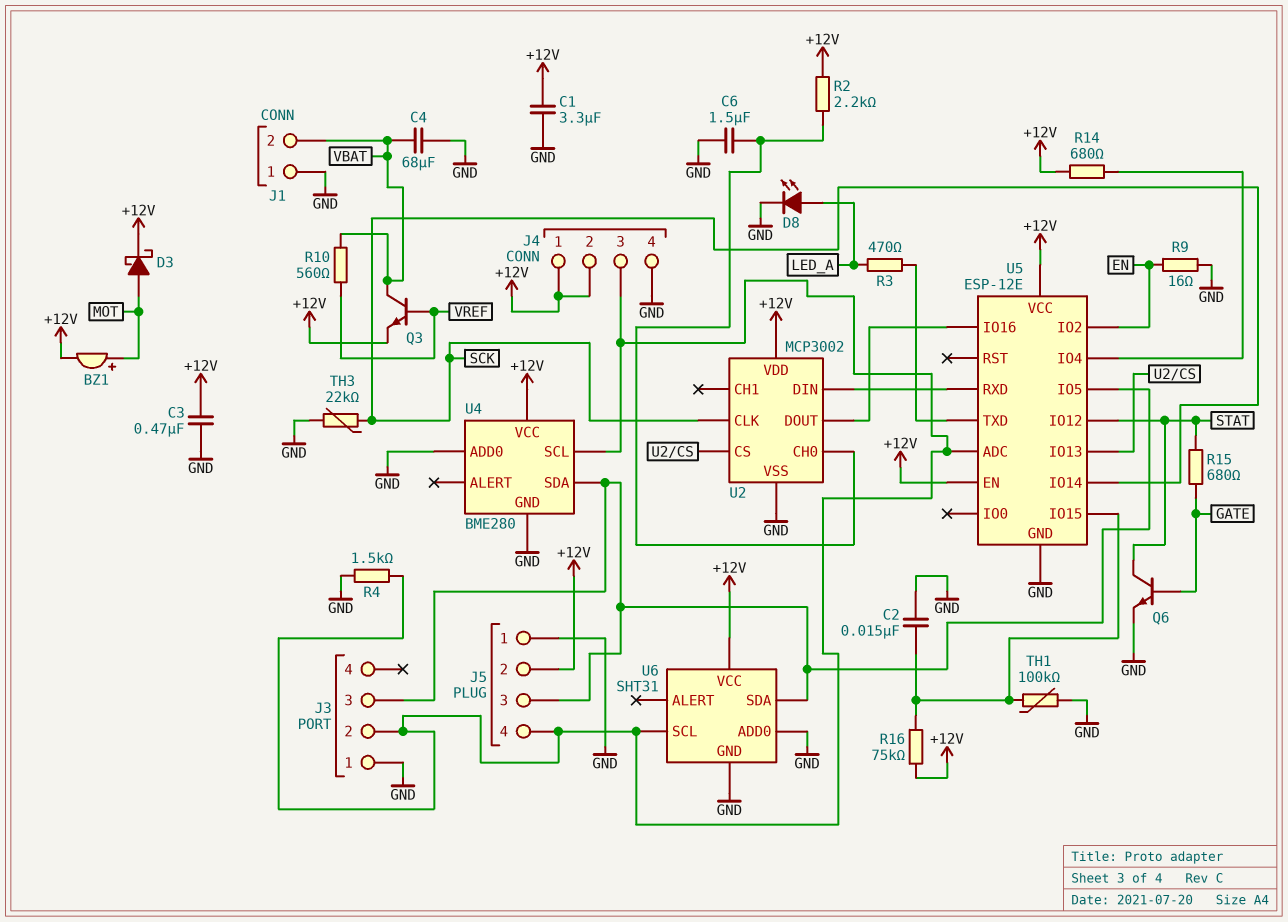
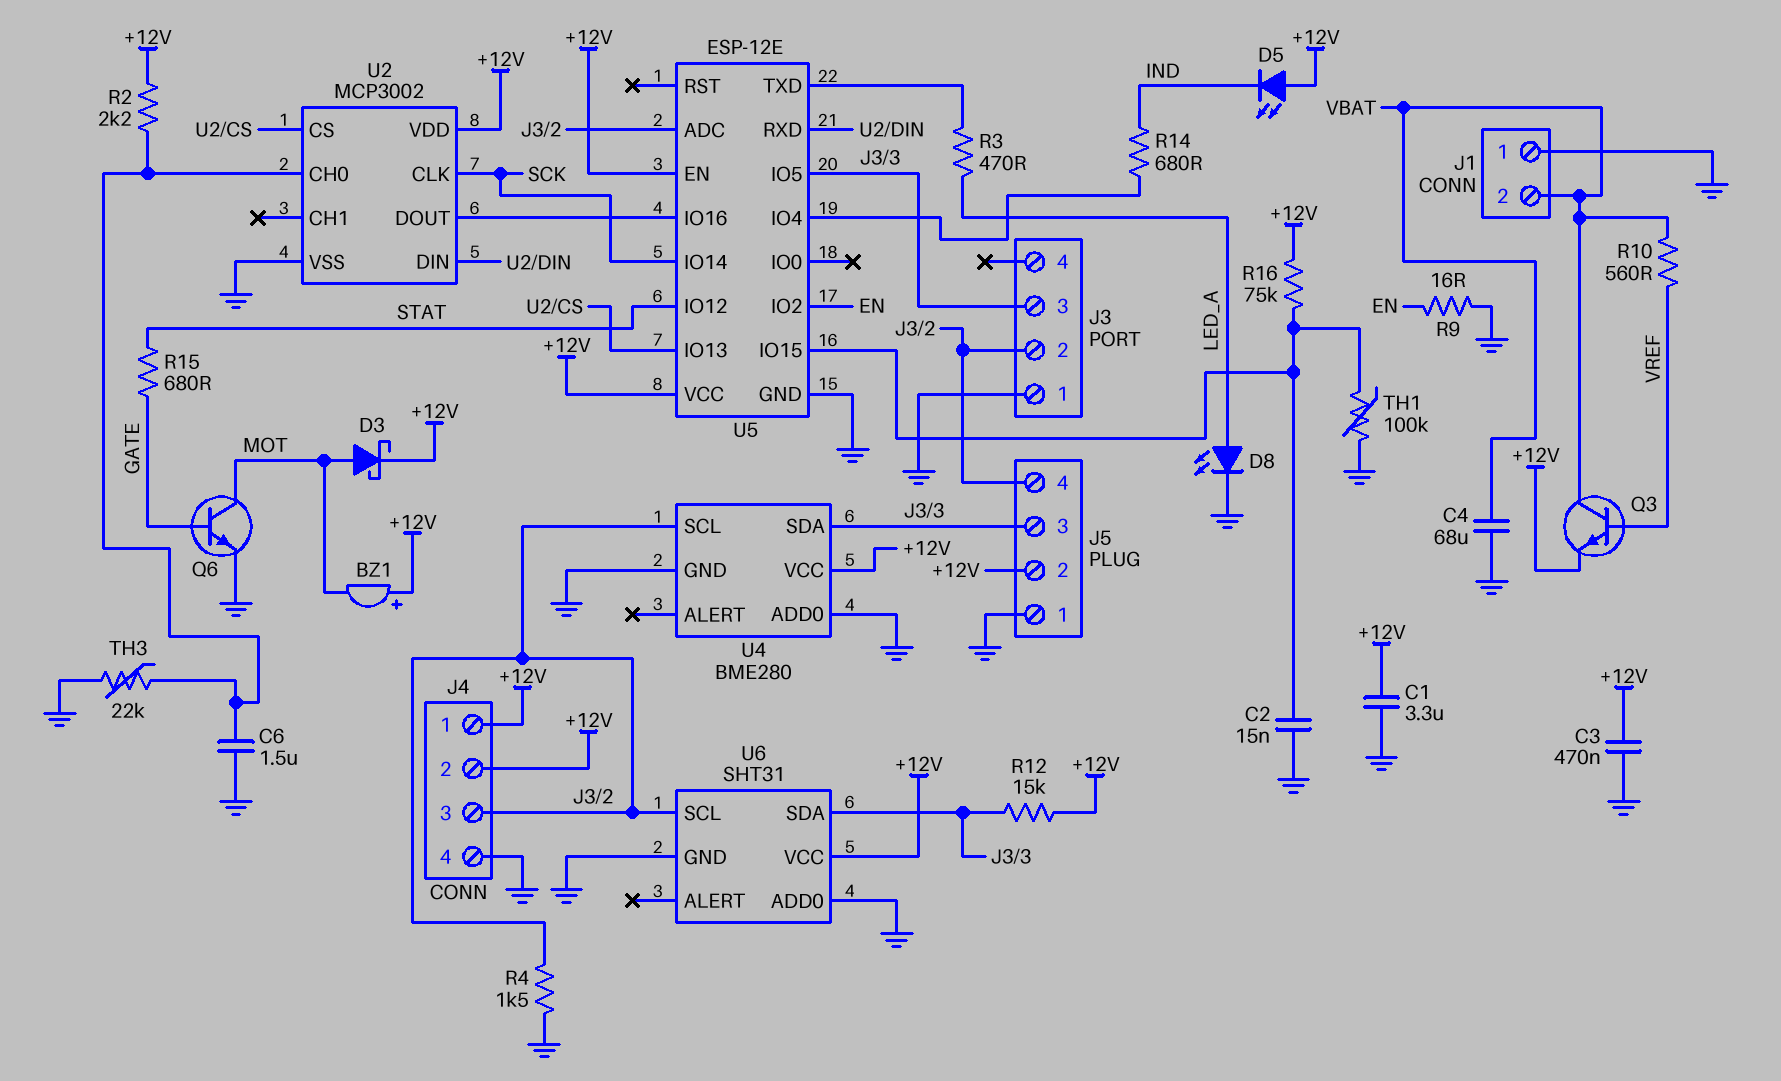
BZ1: buzzer (plus MOT, minus +12V) -> buzzer (plus +12V, minus MOT)
D5: none -> LED (A +12V, K IND)
Q6: NPN (B GATE, C STAT, E GND) -> NPN (B GATE, C MOT, E GND)
R12: none -> 15k (+12V, J3/3)
R14: 680 (+12V, U5/IO4) -> 680 (IND, U5/IO4)
TH3: 22k (GND, SCK) -> 22k (GND, U2/CH0)

